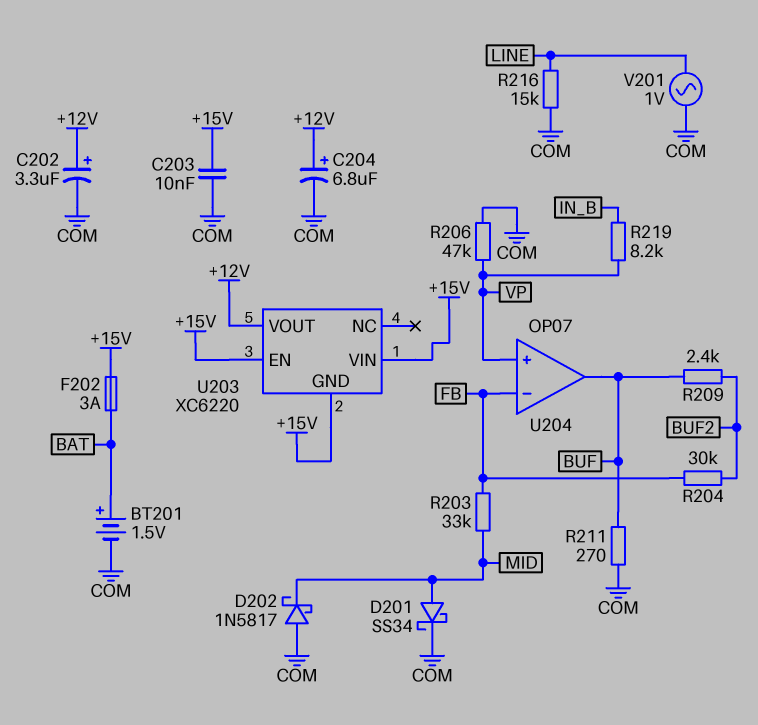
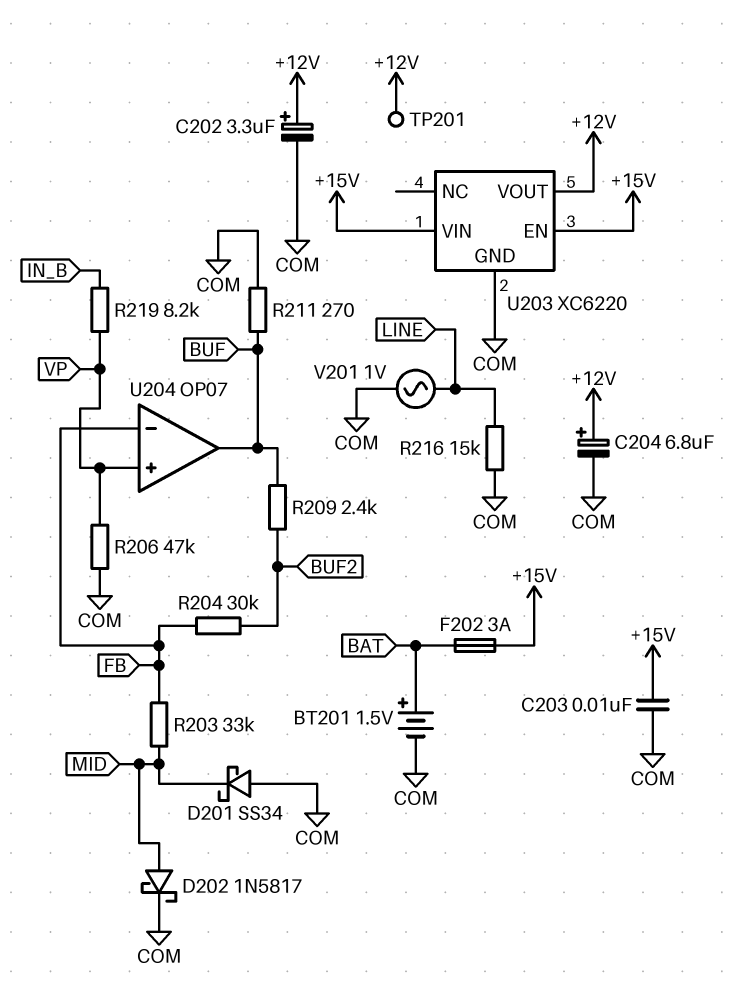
D201: schottky SS34 (A MID, K COM) -> schottky SS34 (A COM, K MID)
D202: schottky 1N5817 (A COM, K MID) -> schottky 1N5817 (A MID, K COM)
TP201: none -> test point (+12V)
U203 pin GND: +15V -> COM

